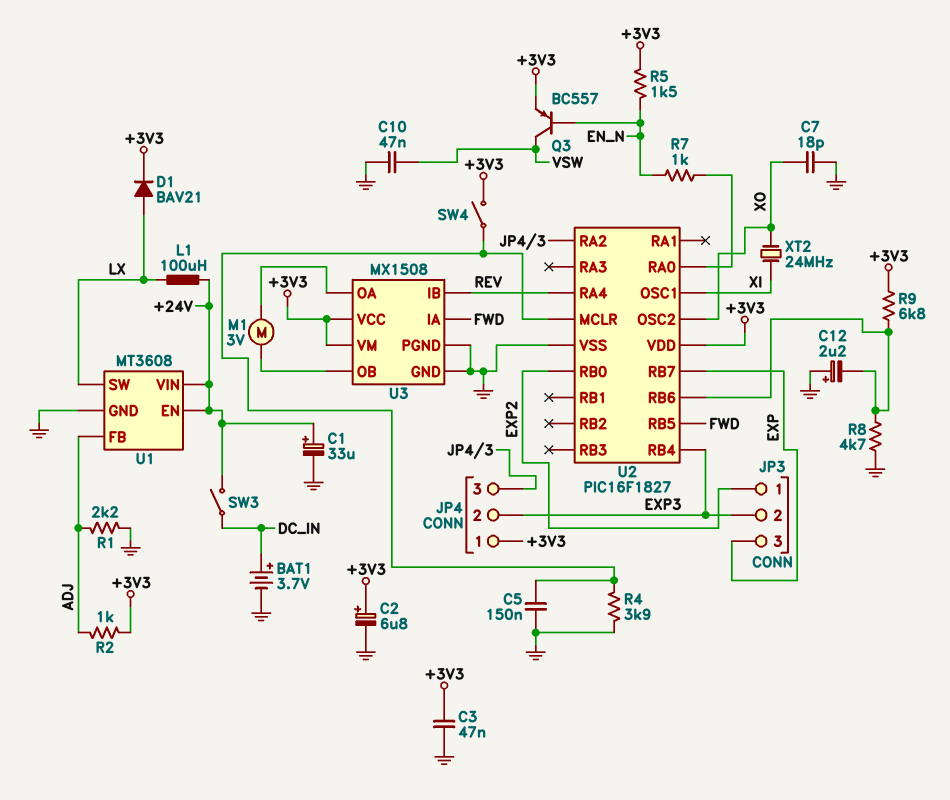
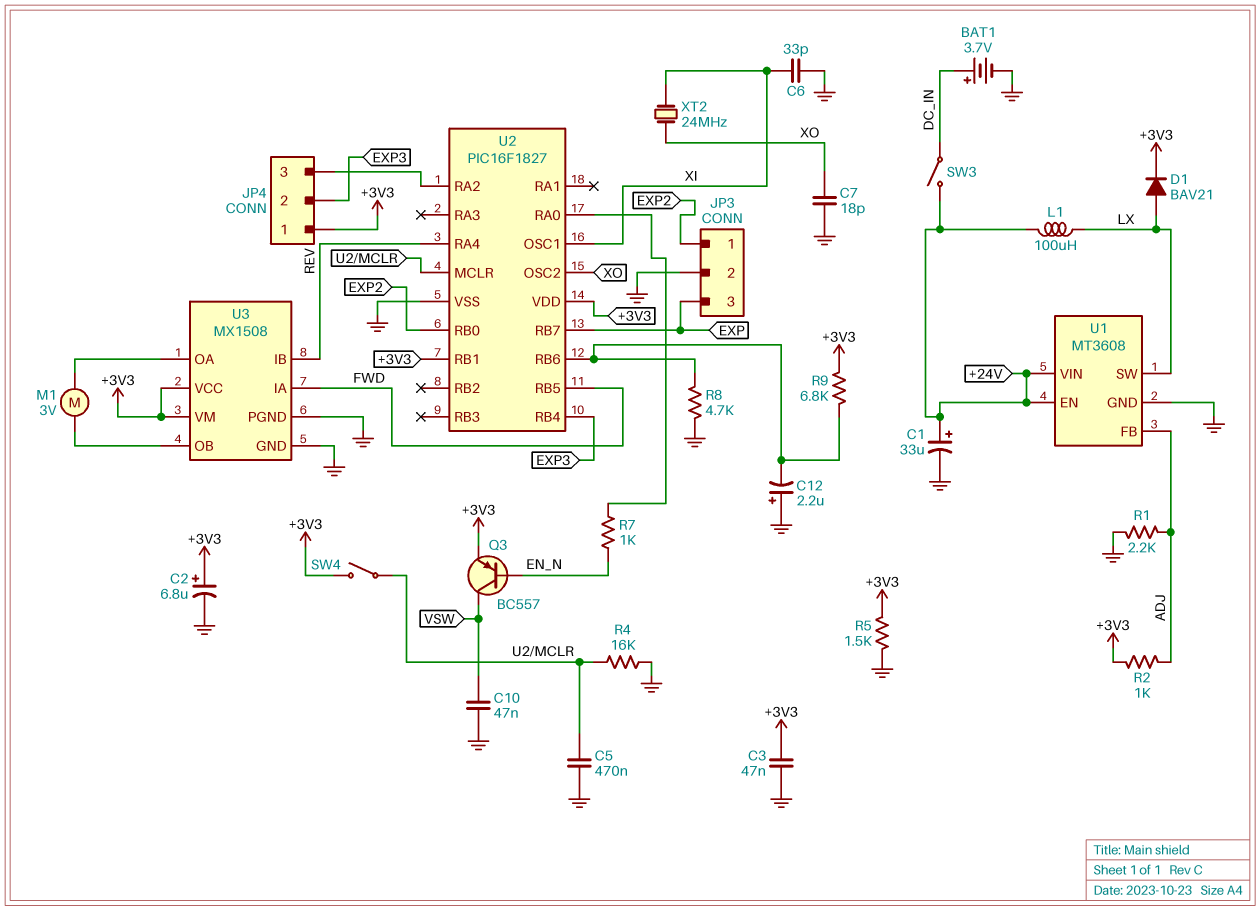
C5: 150nF (GND, U2/MCLR) -> 470nF (GND, U2/MCLR)
C6: none -> 33pF (GND, XI)
JP3 pin 2: EXP3 -> GND
R4: 3.9k (GND, U2/MCLR) -> 16k (GND, U2/MCLR)
R5: 1.5k (+3V3, EN_N) -> 1.5k (+3V3, GND)
U2 pin RB1: none -> +3V3

